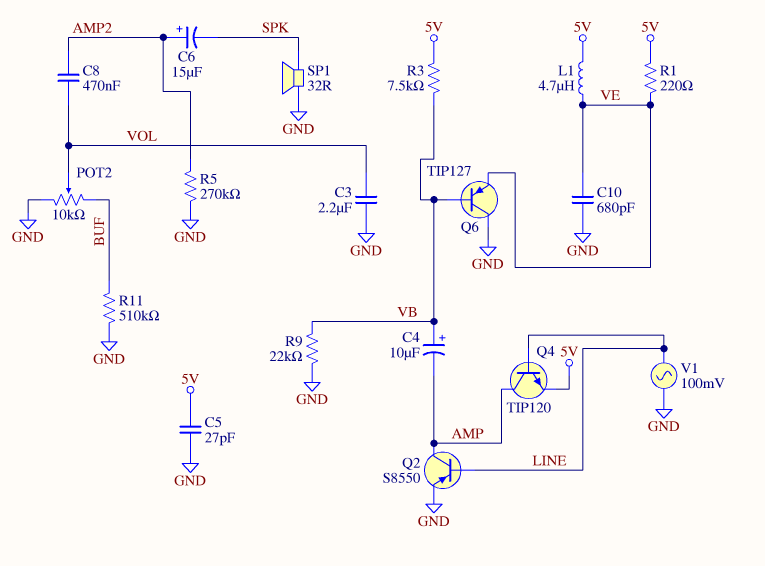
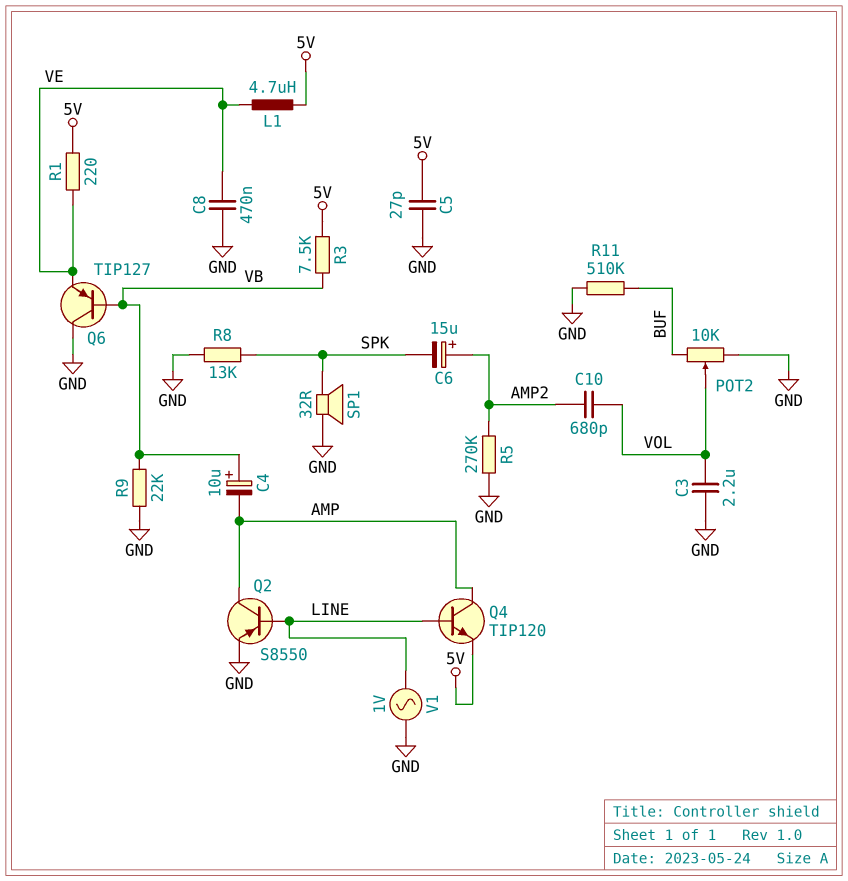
C8: 470nF (AMP2, VOL) -> 470nF (GND, VE)
C10: 680pF (GND, VE) -> 680pF (AMP2, VOL)
R8: none -> 13k (GND, SPK)
V1: AC 100mV (GND, LINE) -> AC 1V (GND, LINE)

